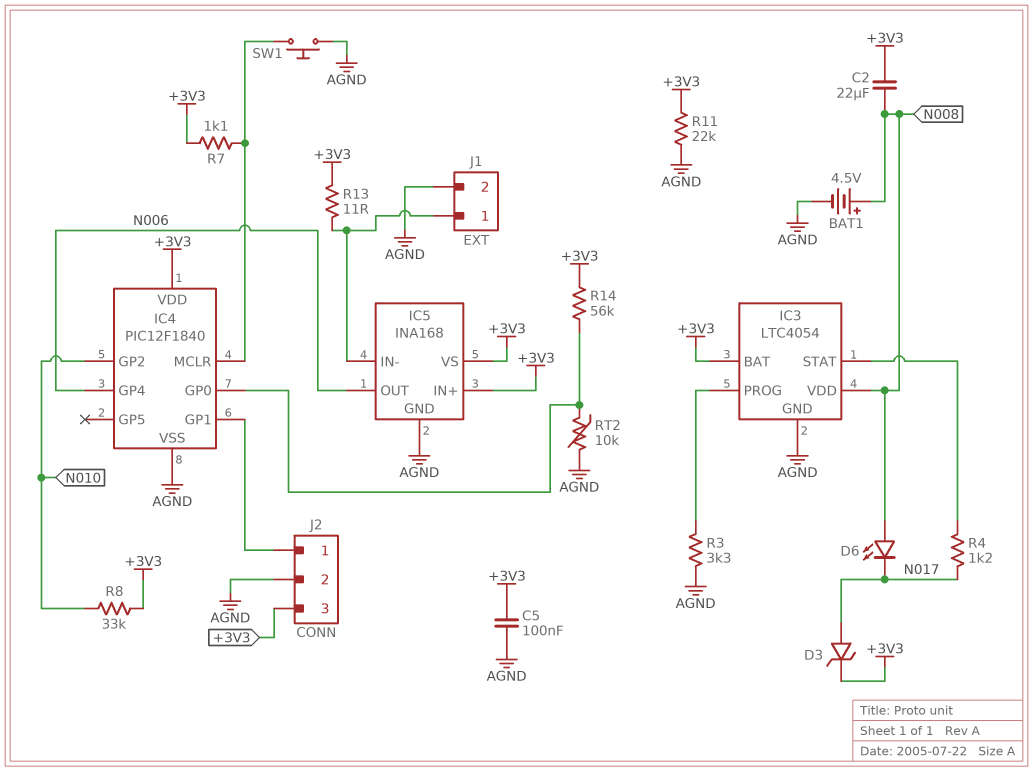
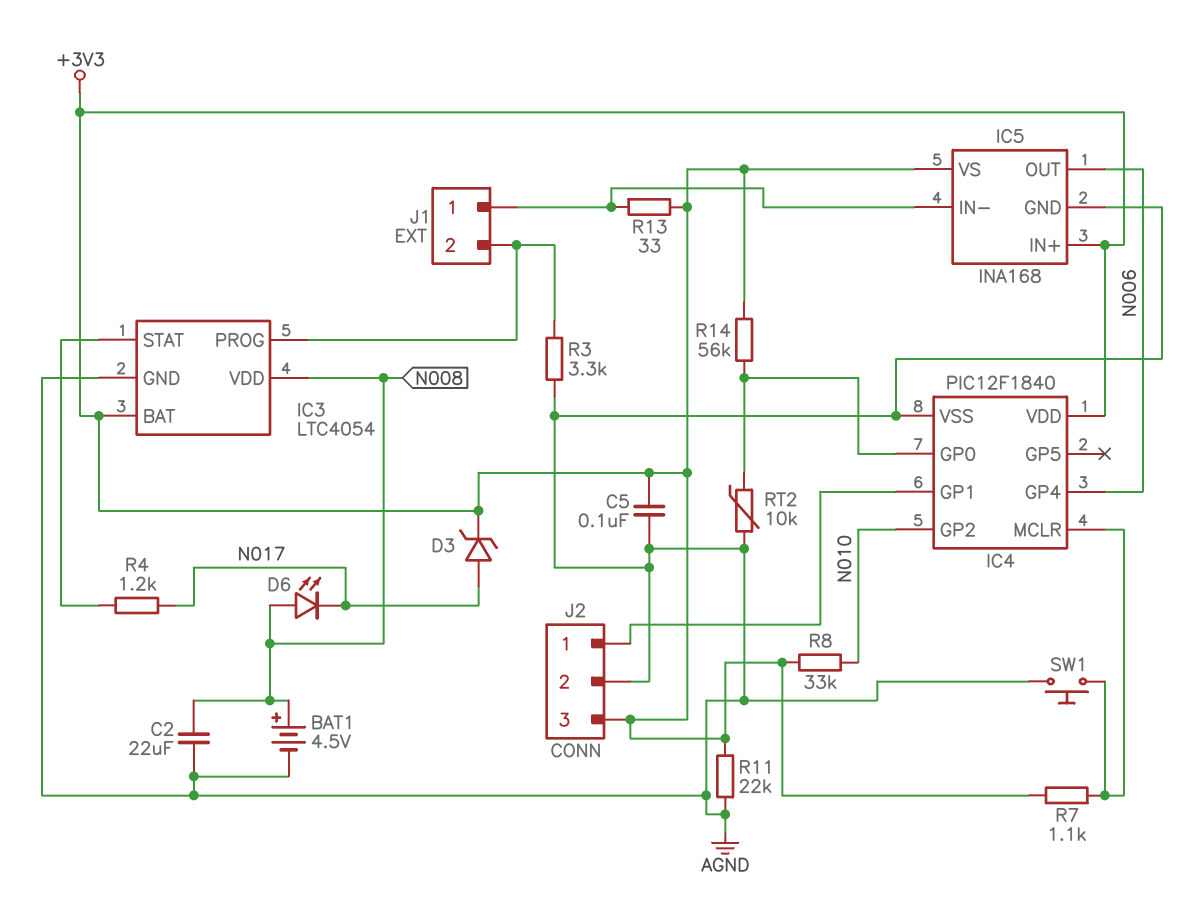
C2: 22uF (+3V3, N008) -> 22uF (AGND, N008)
J1 pin 2: AGND -> IC3/PROG
R13: 11 (+3V3, IC5/IN-) -> 33 (+3V3, IC5/IN-)

